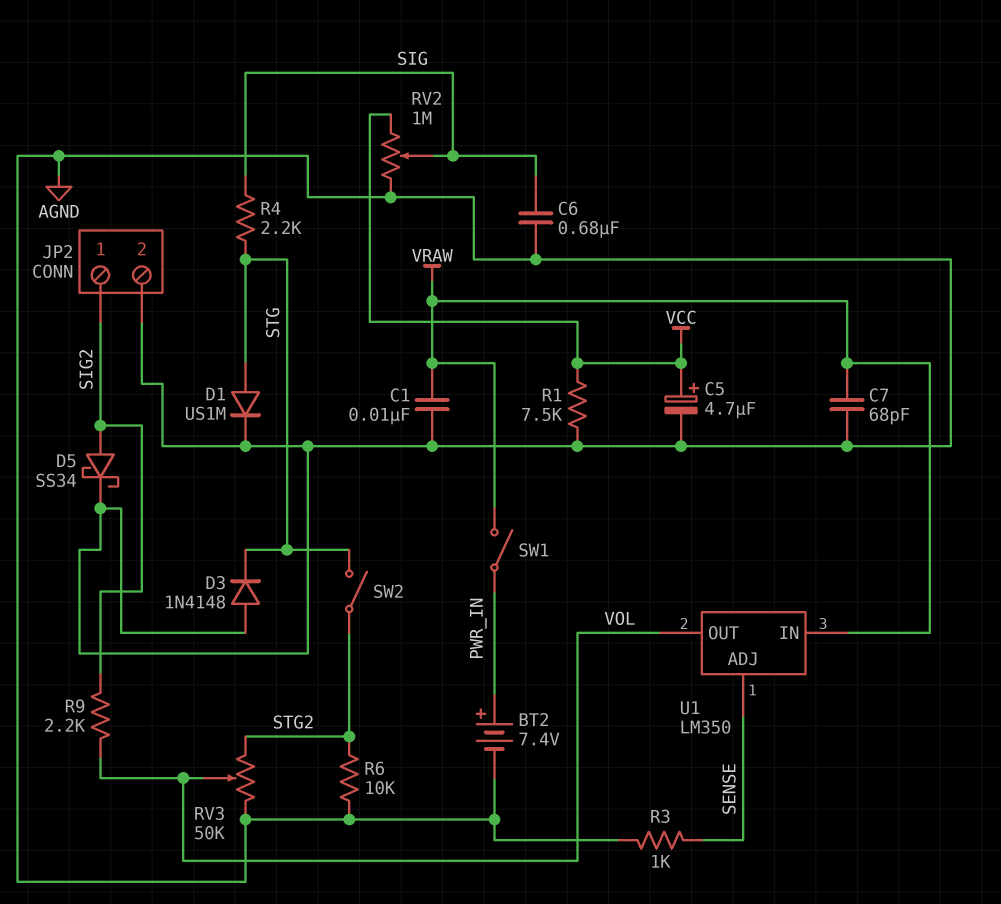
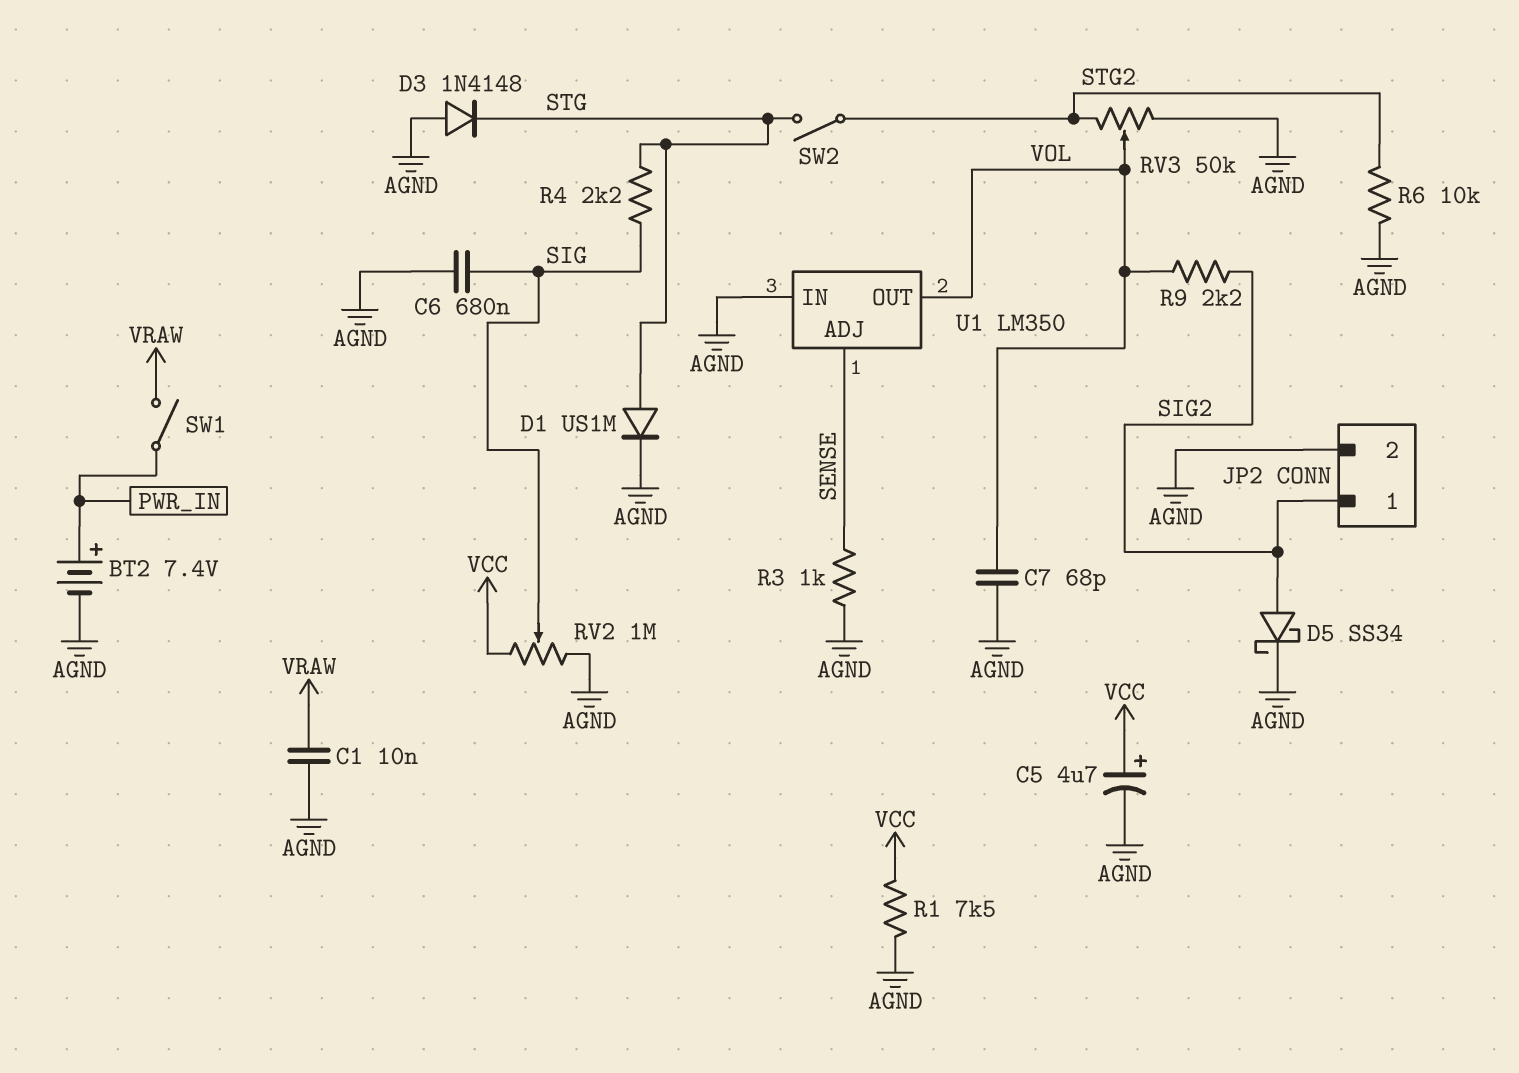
C7: 68pF (AGND, VRAW) -> 68pF (AGND, VOL)
U1 pin IN: VRAW -> AGND

